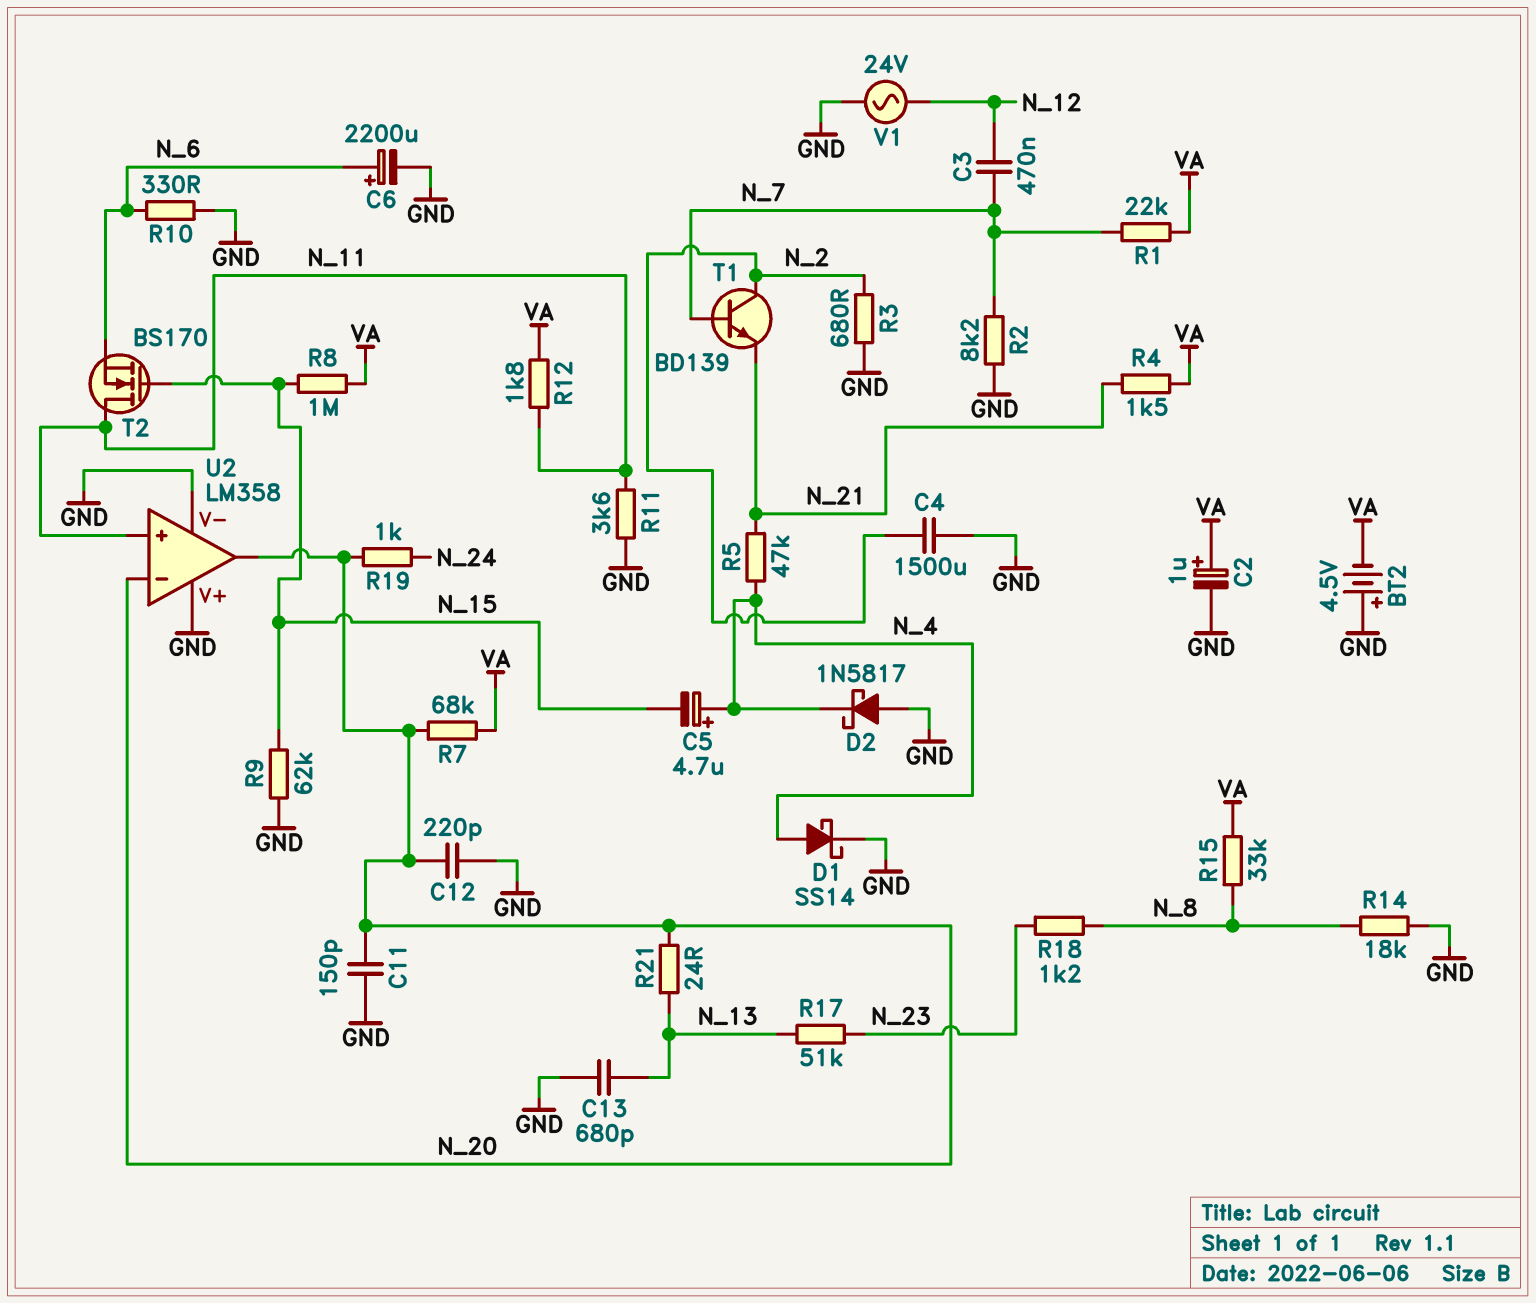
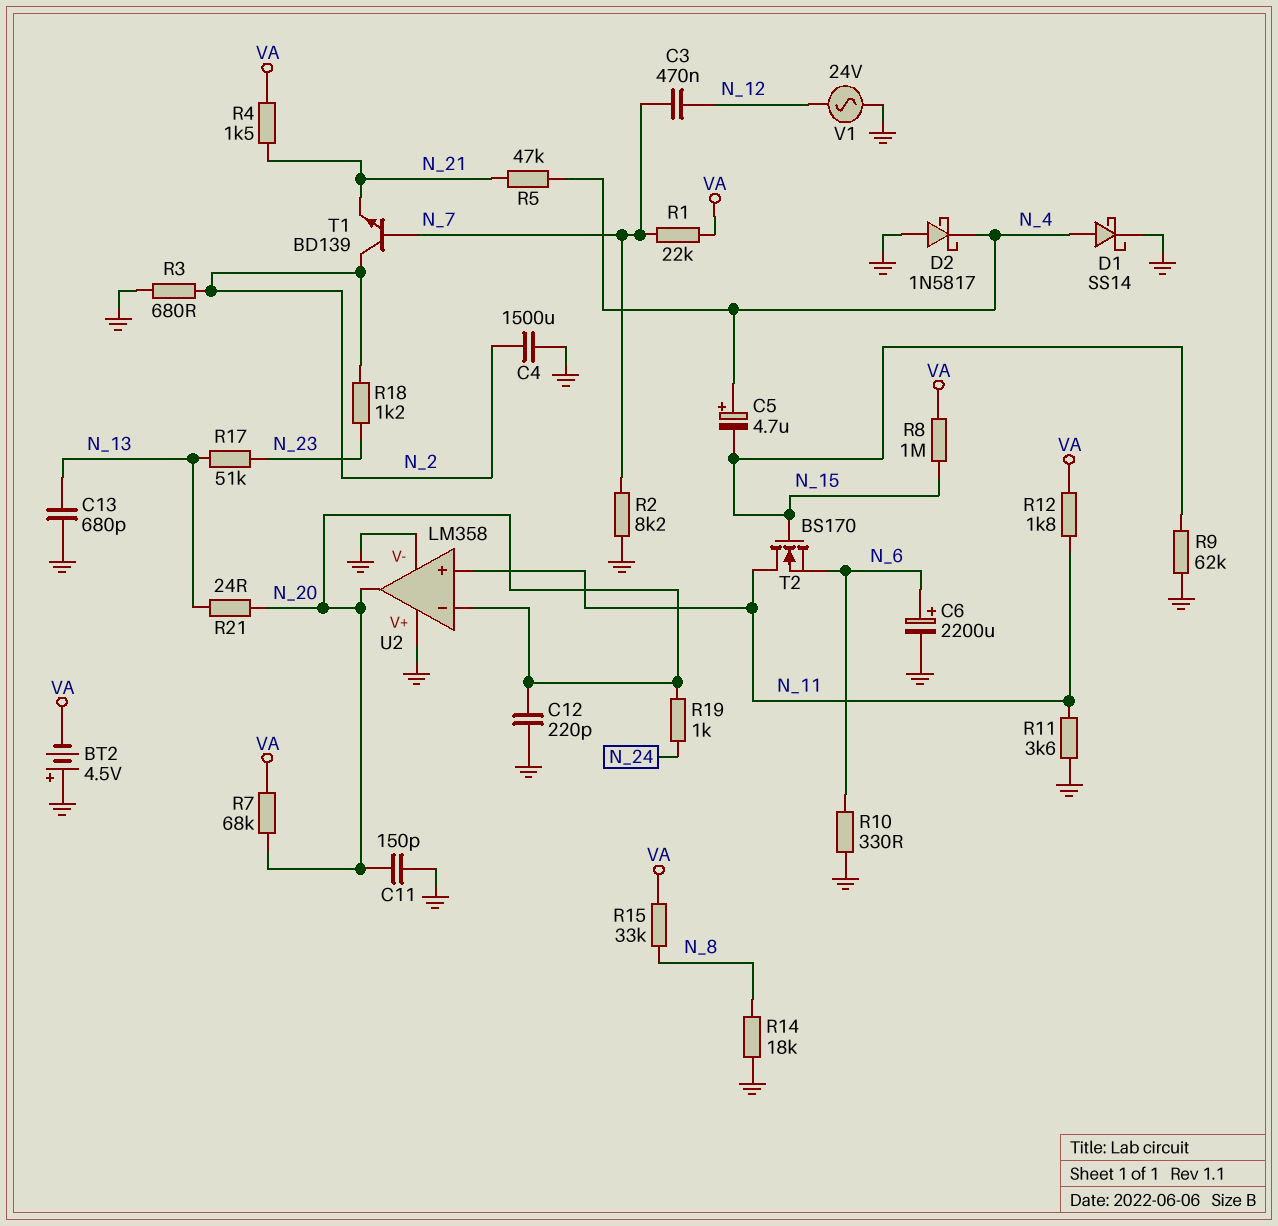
C2: 1uF (plus VA, minus GND) -> none
R18: 1.2k (N_8, N_23) -> 1.2k (N_2, N_23)

